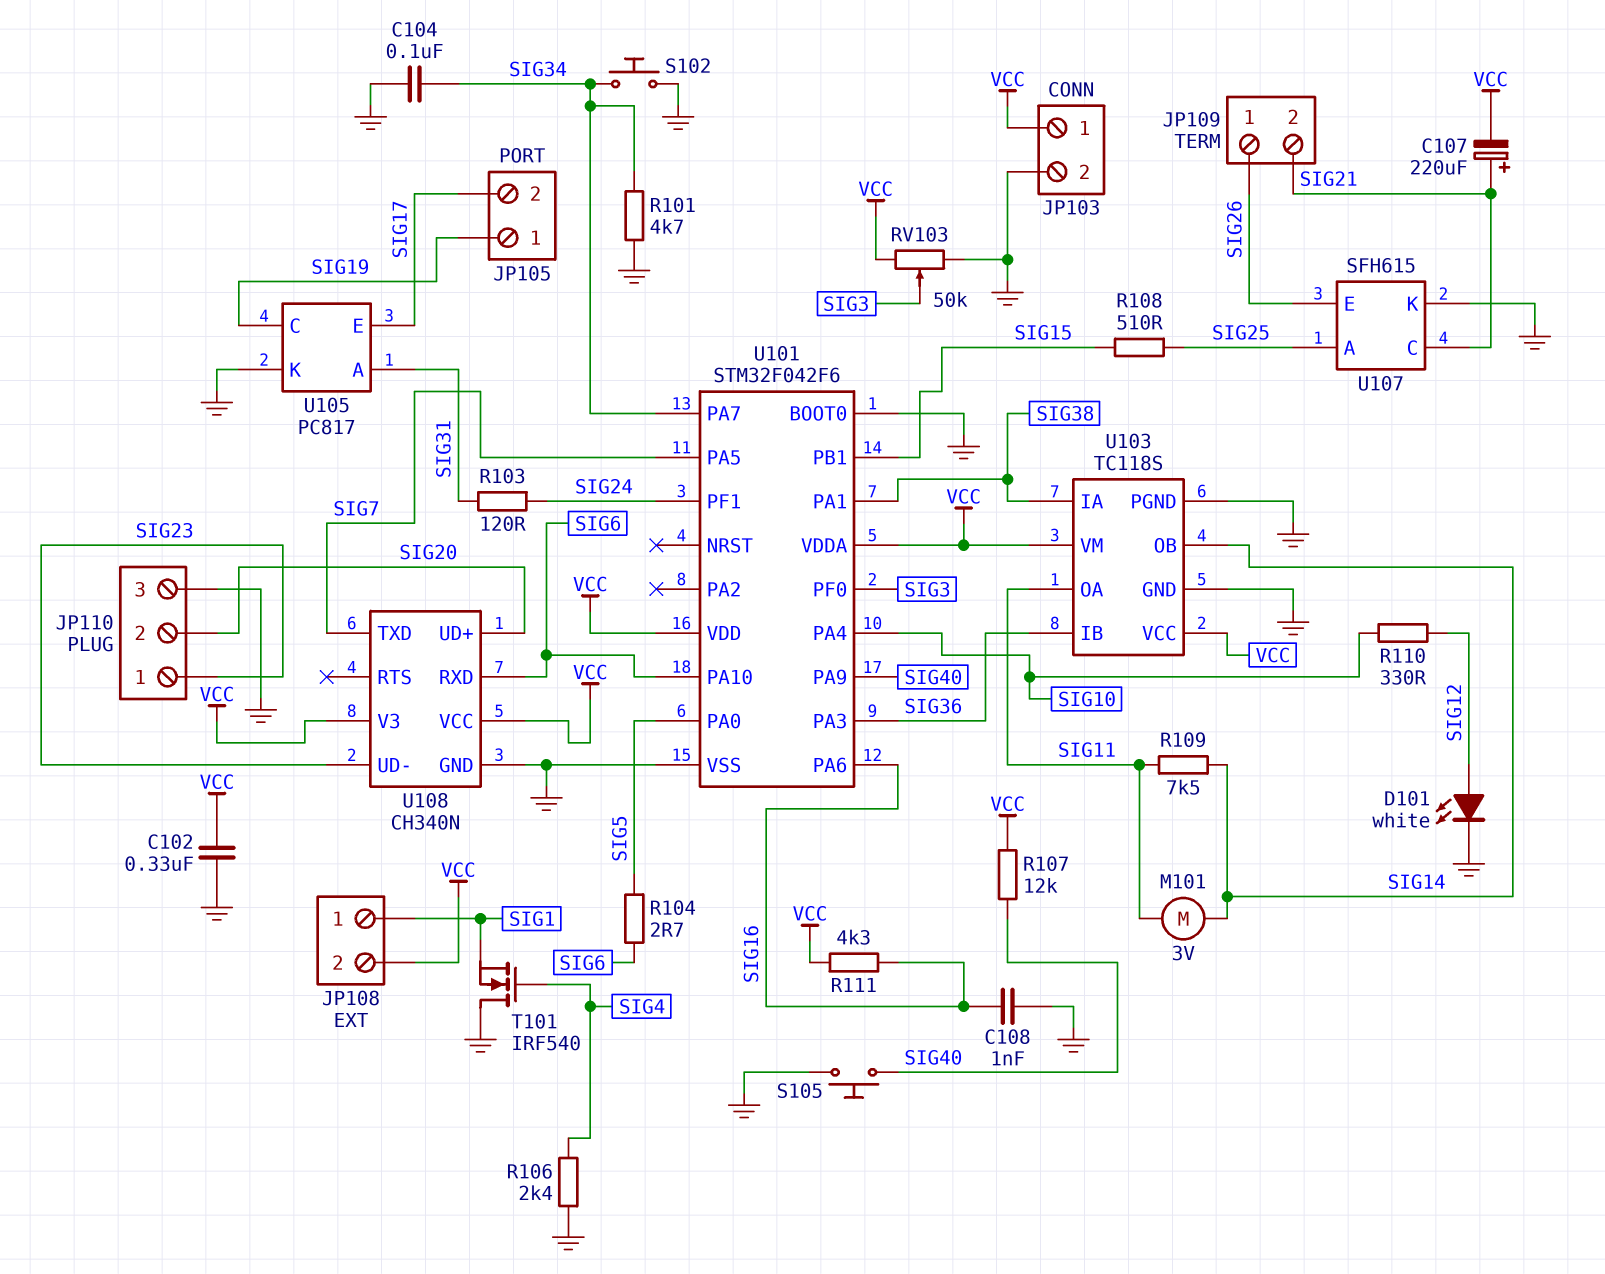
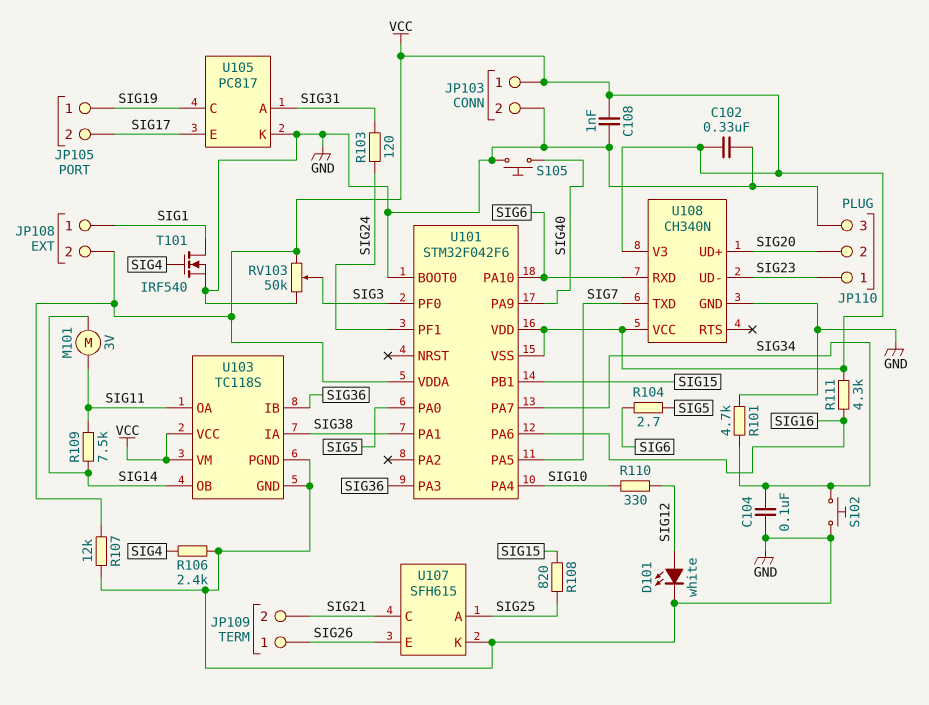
C107: 220uF (plus SIG21, minus VCC) -> none
C108: 1nF (GND, SIG16) -> 1nF (GND, VCC)
R107: 12k (SIG40, VCC) -> 12k (GND, VCC)
R108: 510 (SIG15, SIG25) -> 820 (SIG15, SIG25)
T101: NMOS IRF540 (G SIG4, D GND, S SIG1) -> NMOS IRF540 (G SIG4, D SIG1, S GND)
U101 pin VSS: GND -> VCC

